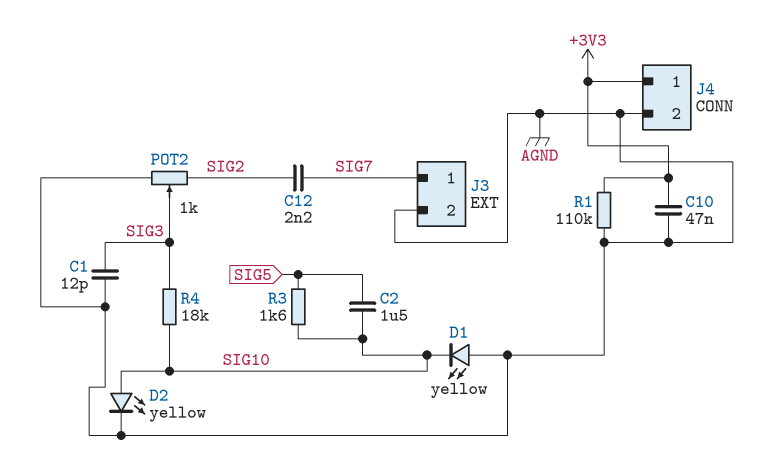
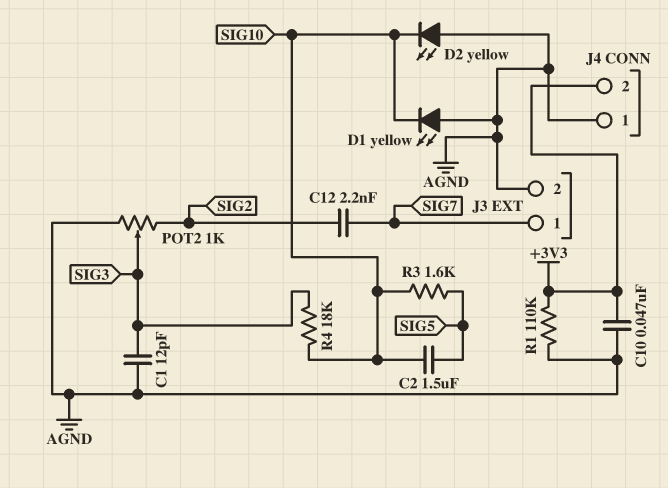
D2: LED yellow (A SIG10, K AGND) -> LED yellow (A AGND, K SIG10)
J4 pin 1: +3V3 -> AGND
J4 pin 2: AGND -> +3V3

